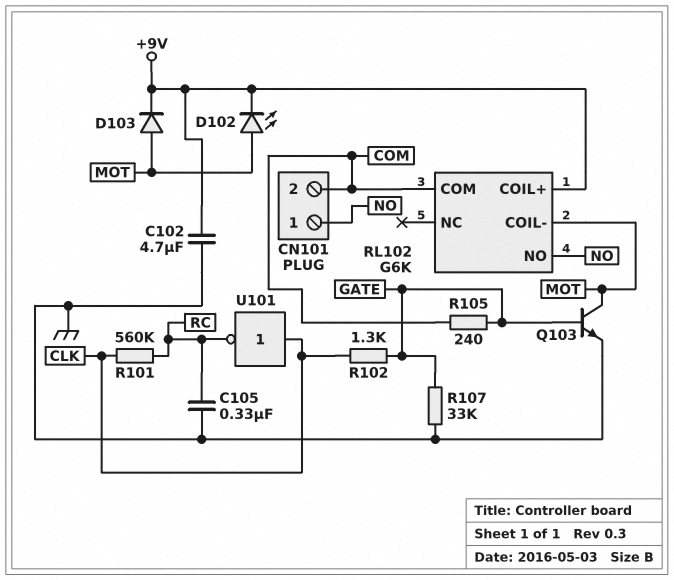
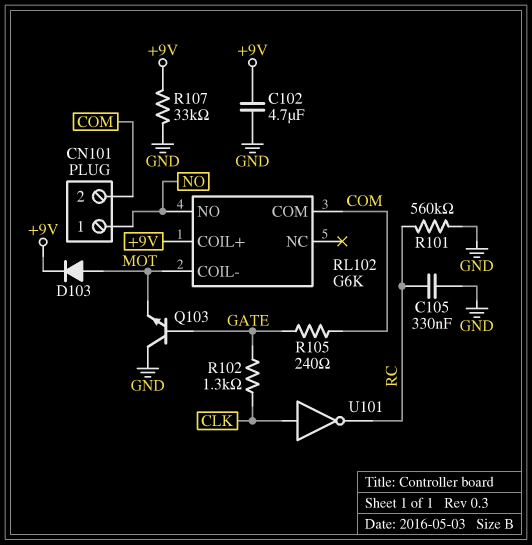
D102: LED (A MOT, K +9V) -> none
Q103: NPN (B GATE, C MOT, E GND) -> NPN (B GATE, C GND, E MOT)
R101: 560k (CLK, RC) -> 560k (GND, RC)
R107: 33k (GATE, GND) -> 33k (+9V, GND)

